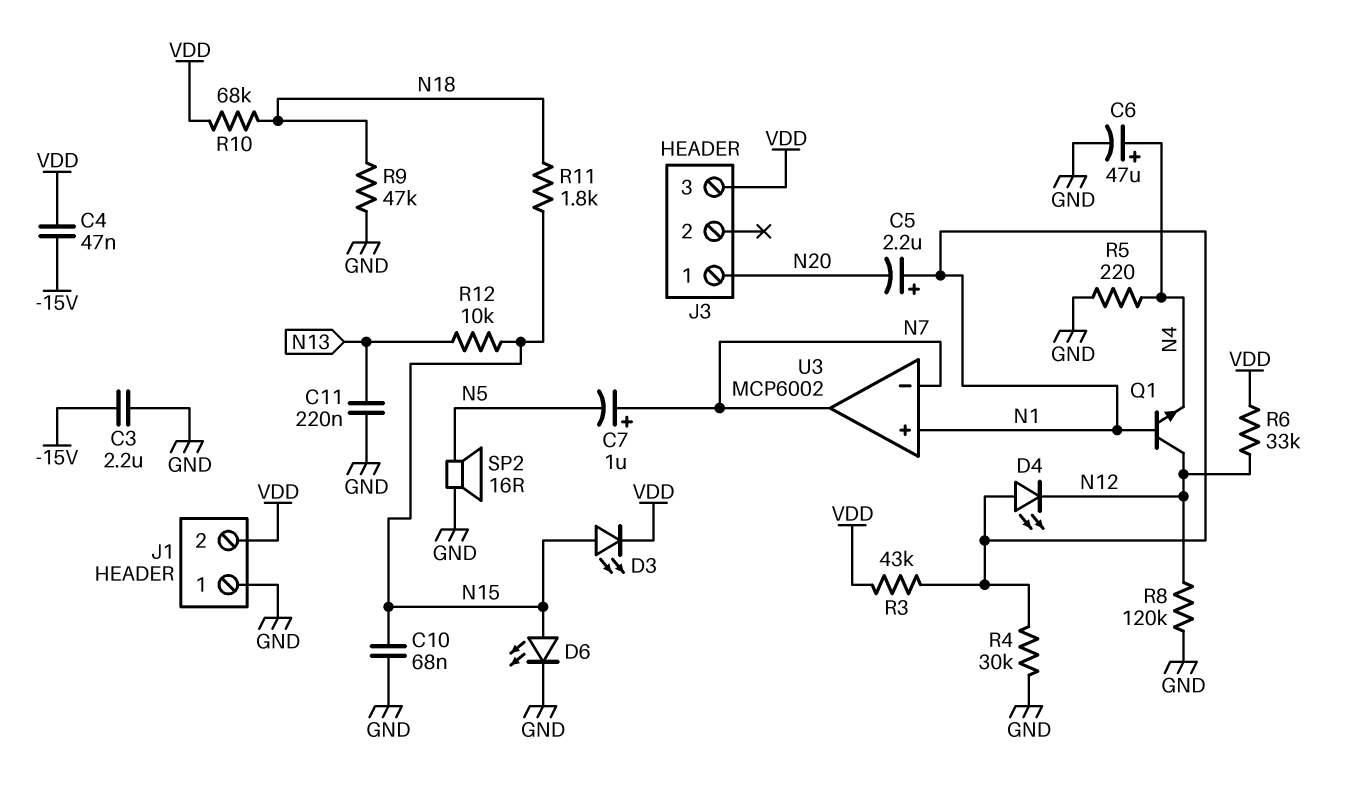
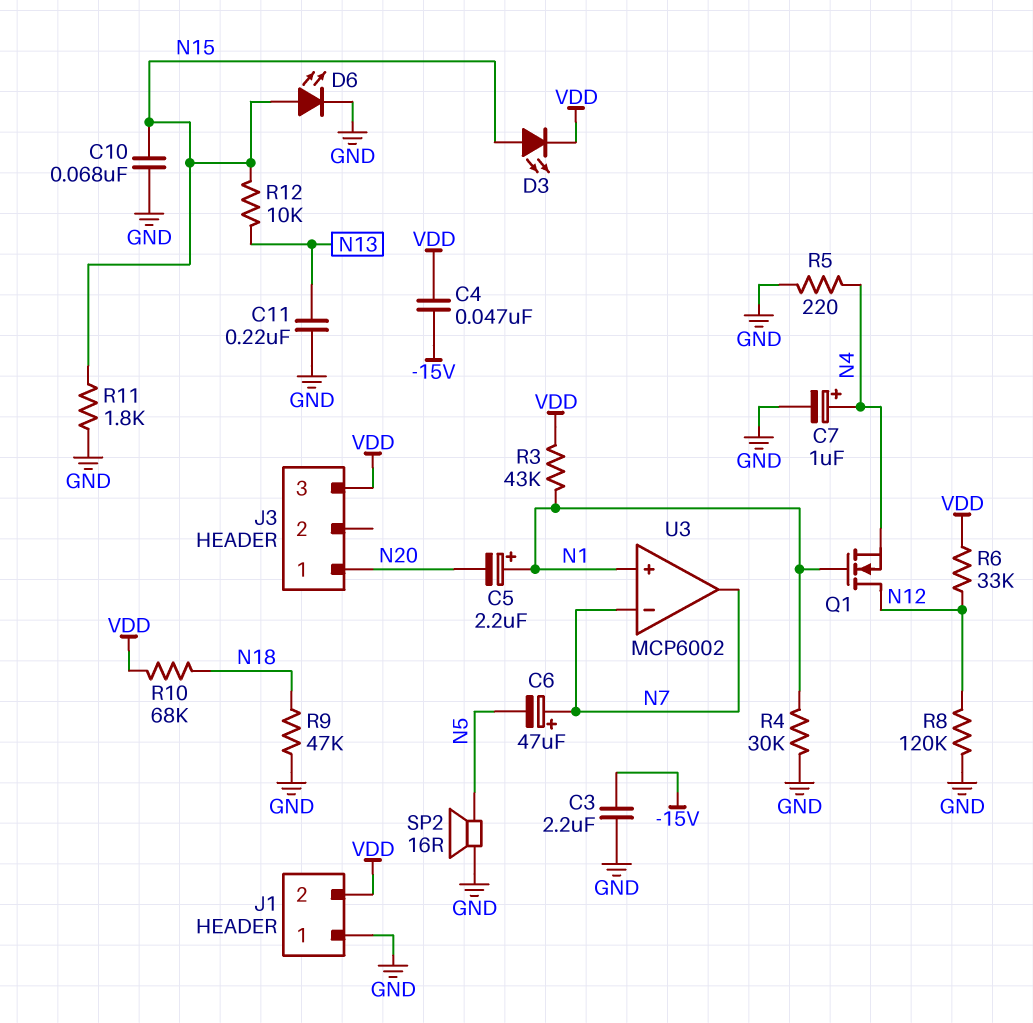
C6: 47uF (plus N4, minus GND) -> 47uF (plus N7, minus N5)
C7: 1uF (plus N7, minus N5) -> 1uF (plus N4, minus GND)
D4: LED (A N1, K N12) -> none
Q1: NPN (B N1, C N12, E N4) -> NMOS (G N1, D N12, S N4)
R11: 1.8k (N15, N18) -> 1.8k (GND, N15)

